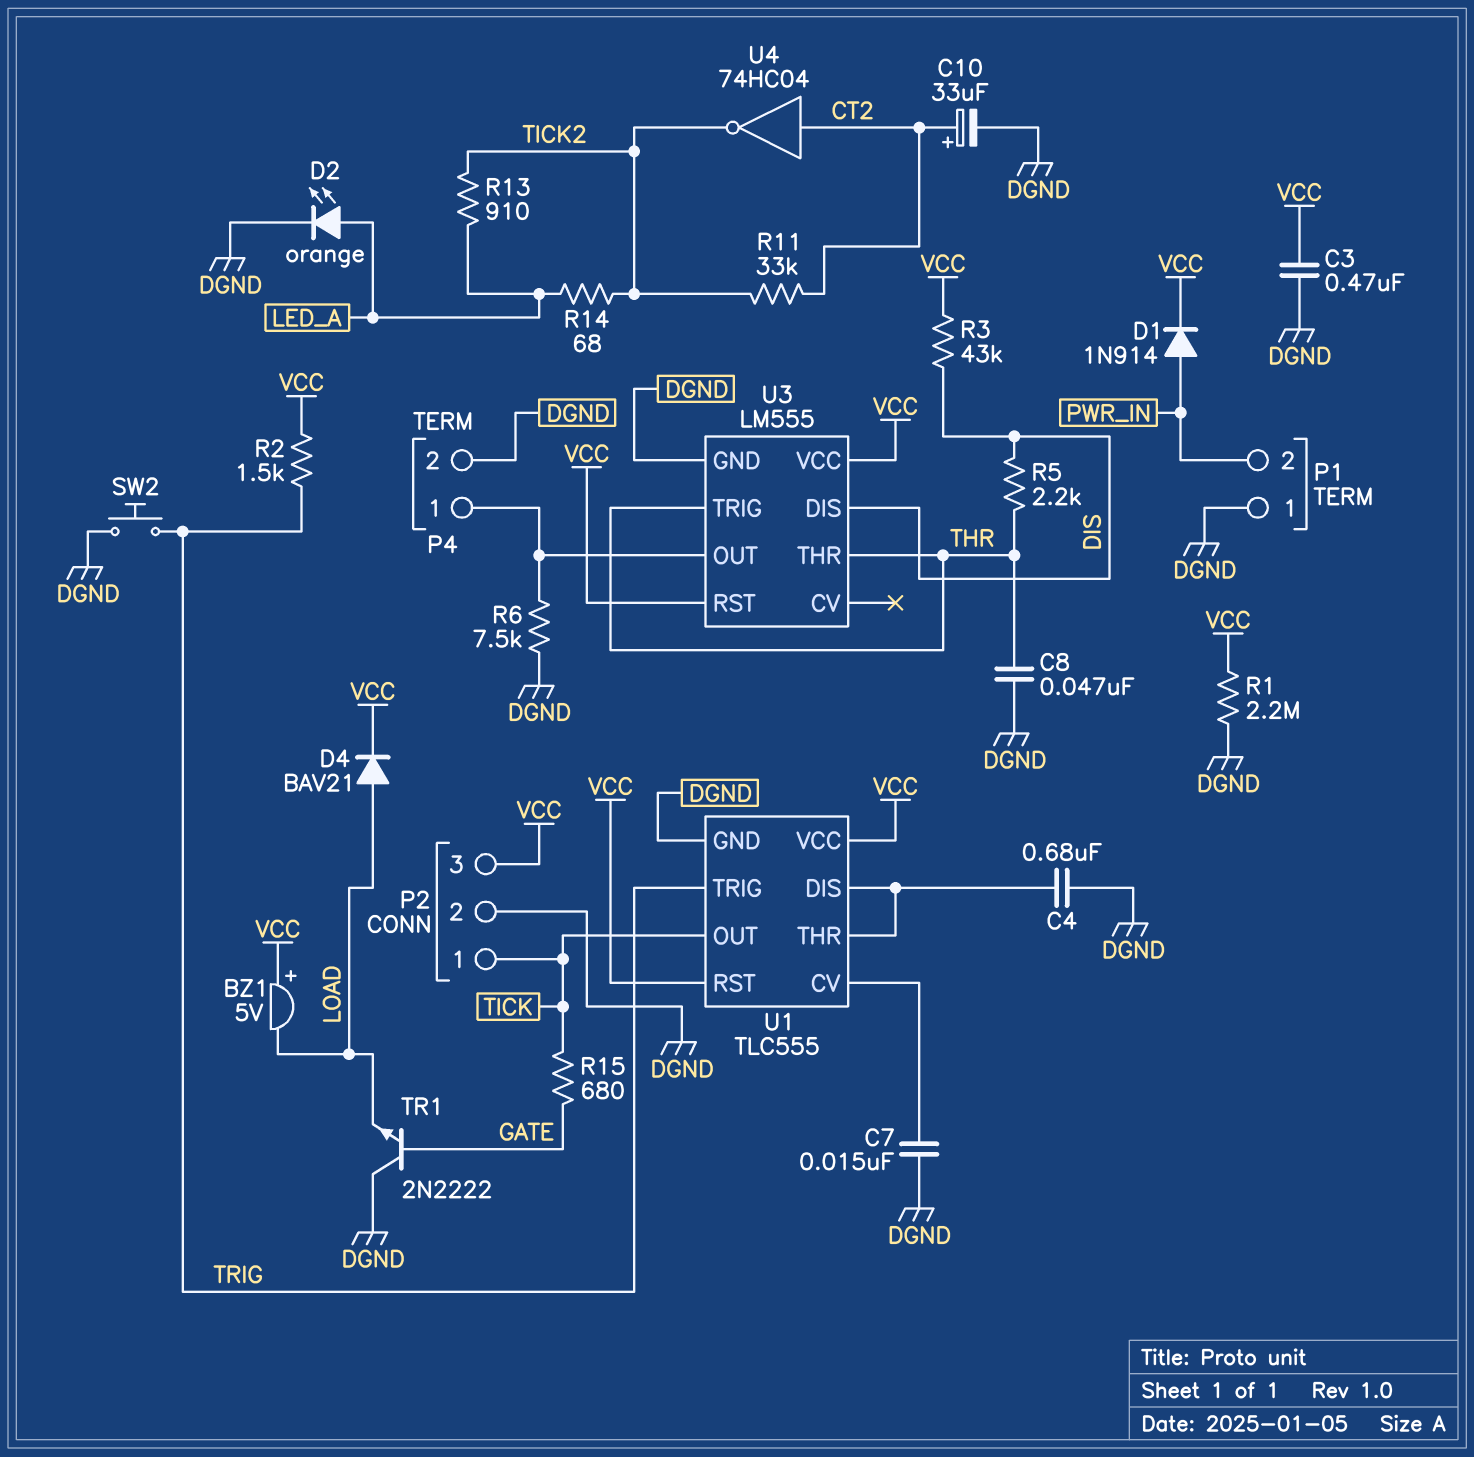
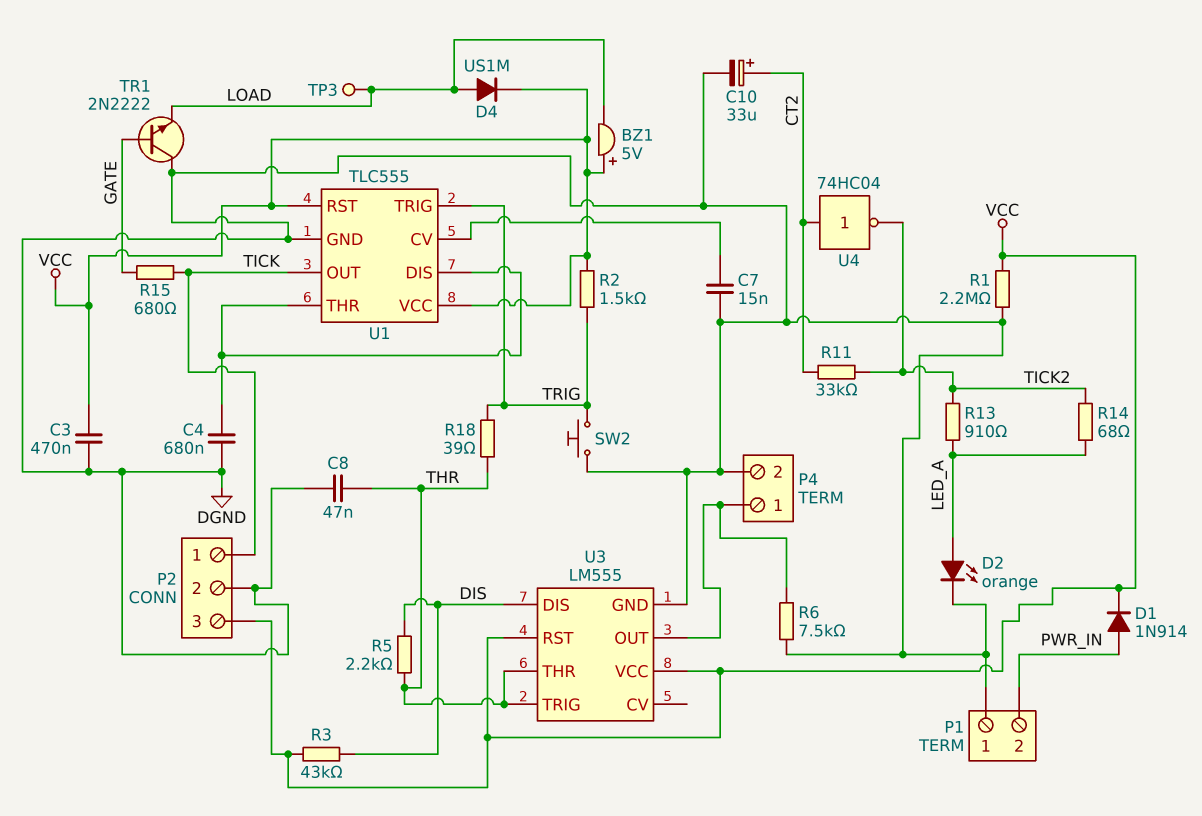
D4: diode BAV21 (A LOAD, K VCC) -> diode US1M (A LOAD, K VCC)
R18: none -> 39 (THR, TRIG)
TP3: none -> test point (LOAD)

